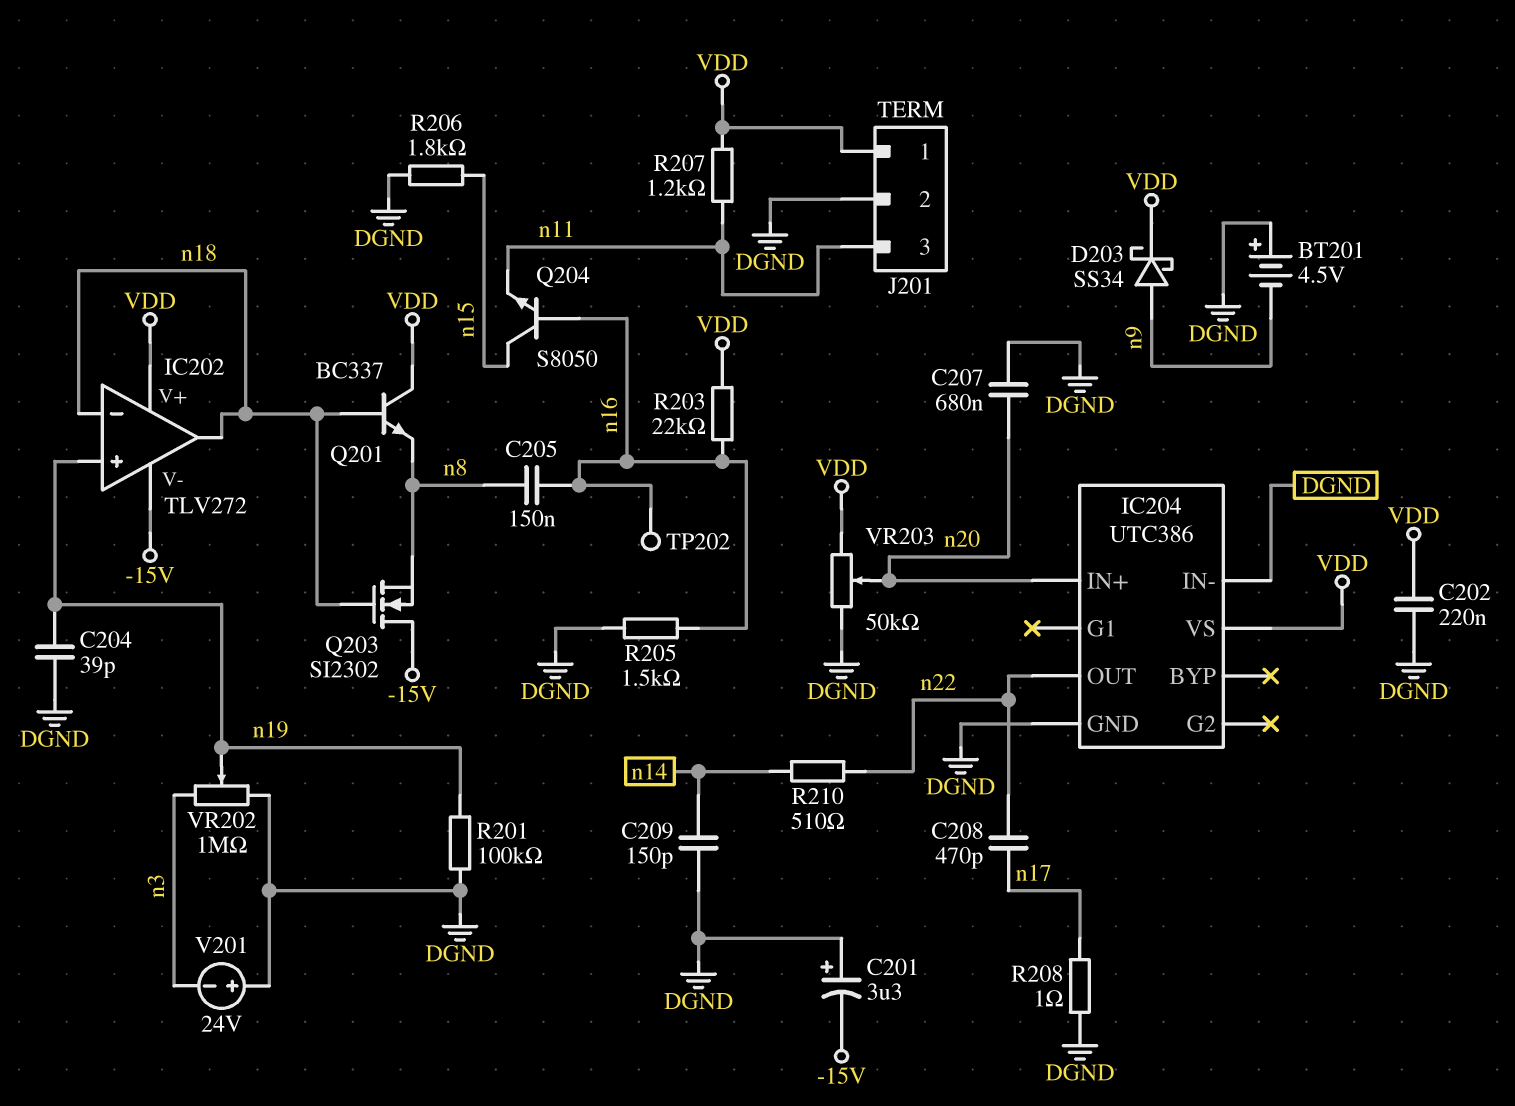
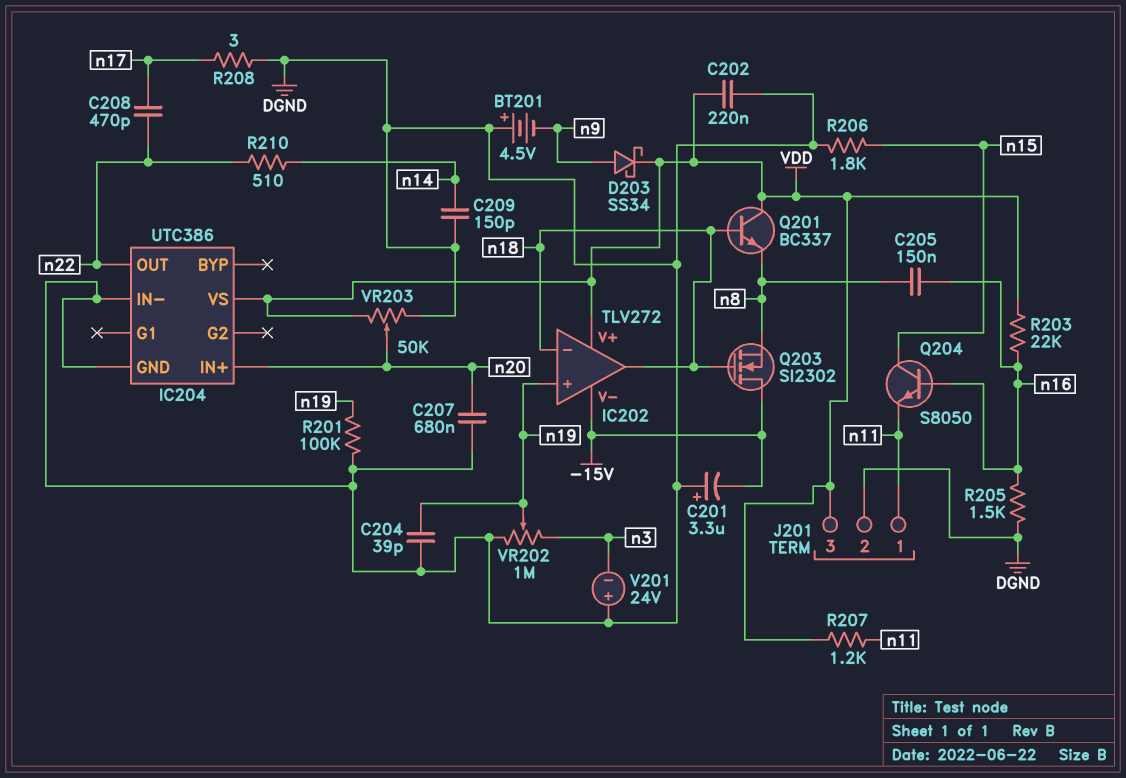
J201 pin 1: VDD -> n11
J201 pin 3: n11 -> VDD
R208: 1 (DGND, n17) -> 3 (DGND, n17)
TP202: test point (n16) -> none

